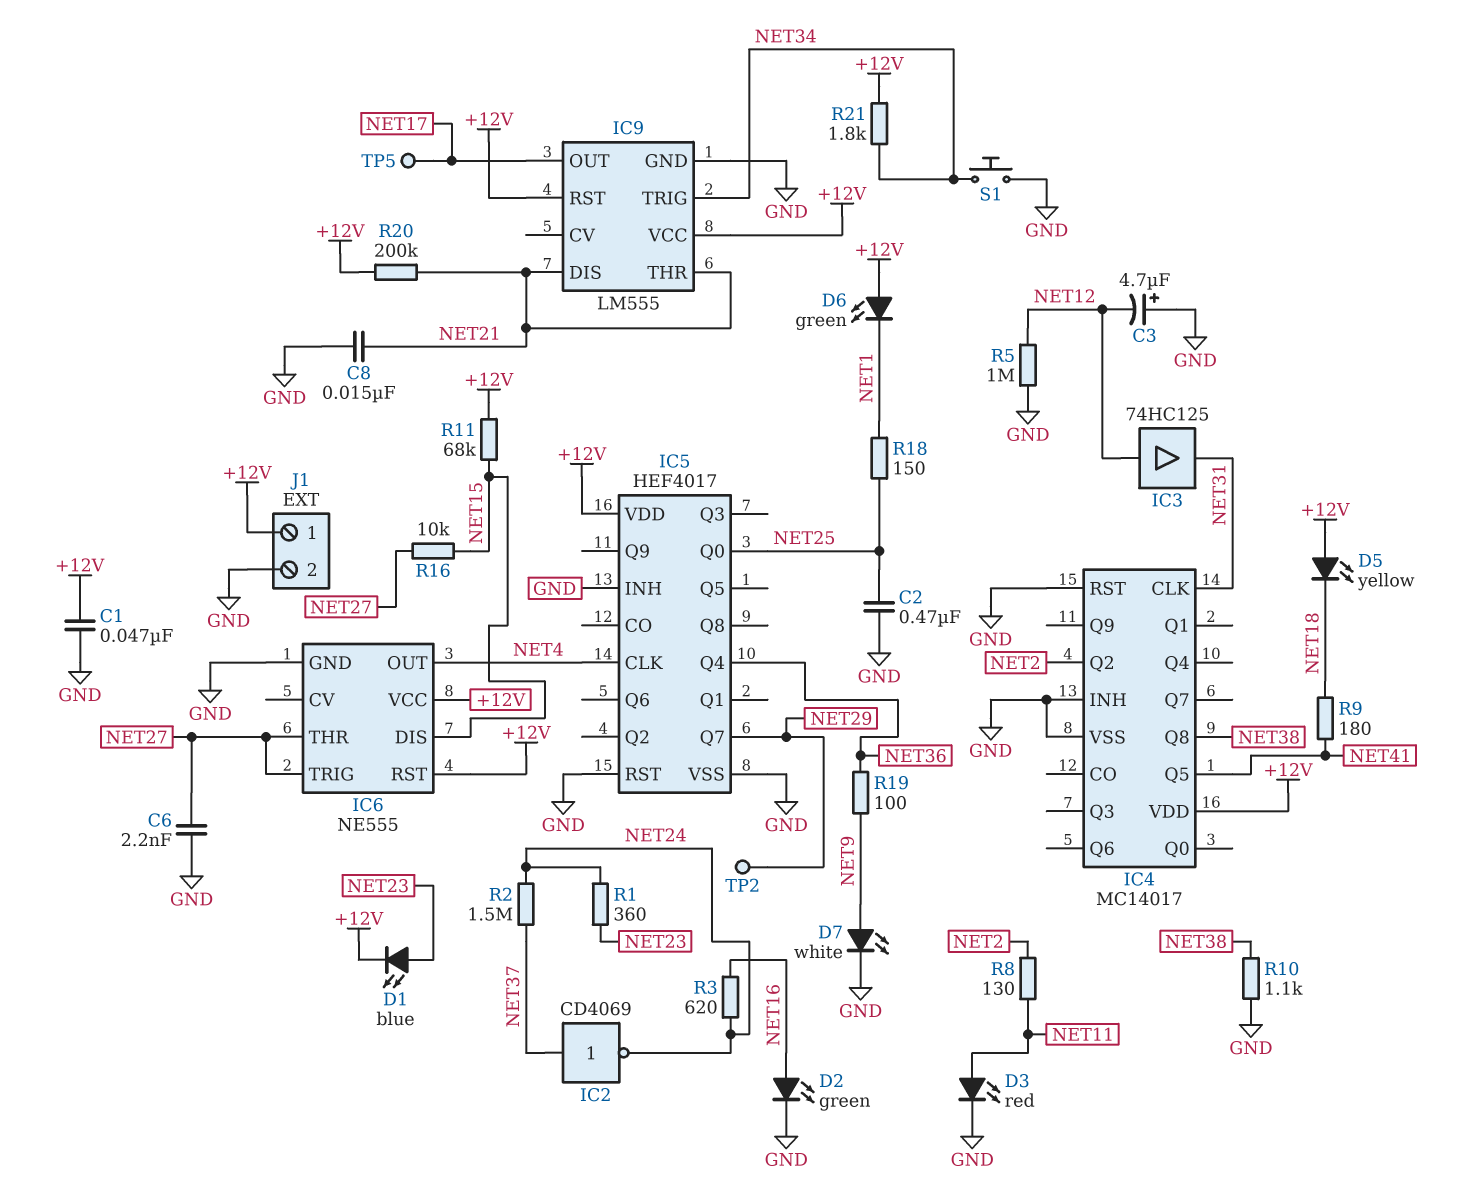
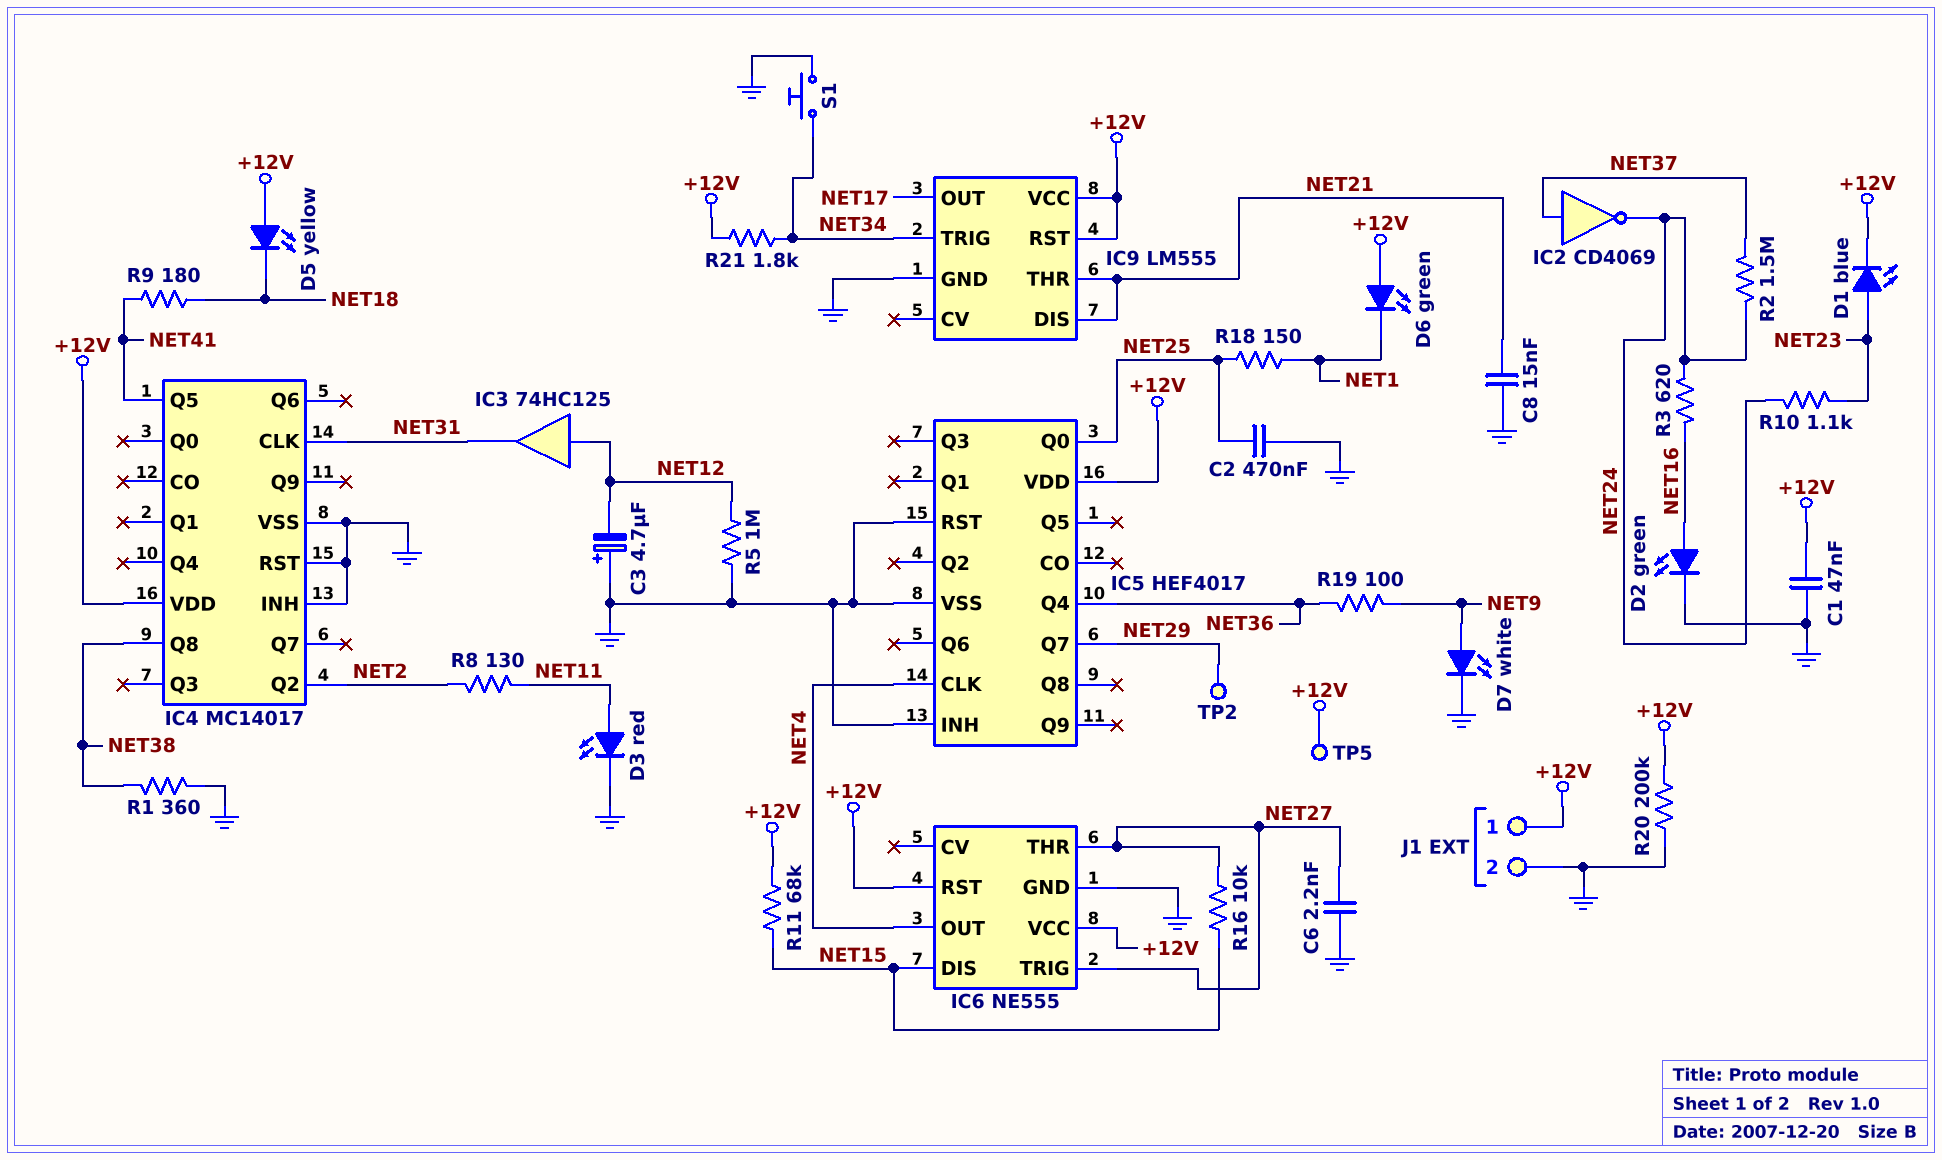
R1: 360 (NET23, NET24) -> 360 (GND, NET38)
R10: 1.1k (GND, NET38) -> 1.1k (NET23, NET24)
R20: 200k (+12V, NET21) -> 200k (+12V, GND)
TP5: test point (NET17) -> test point (+12V)

